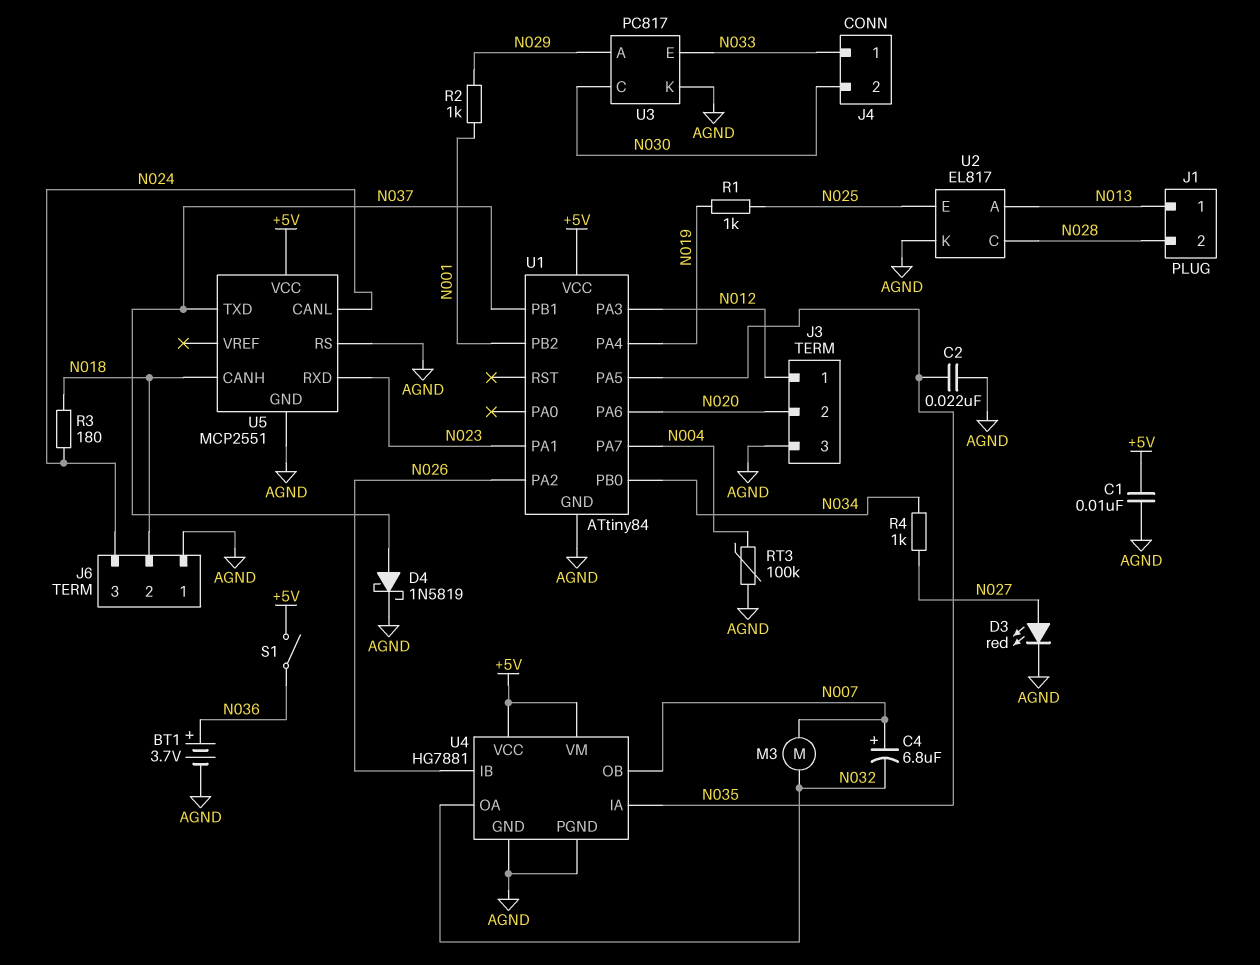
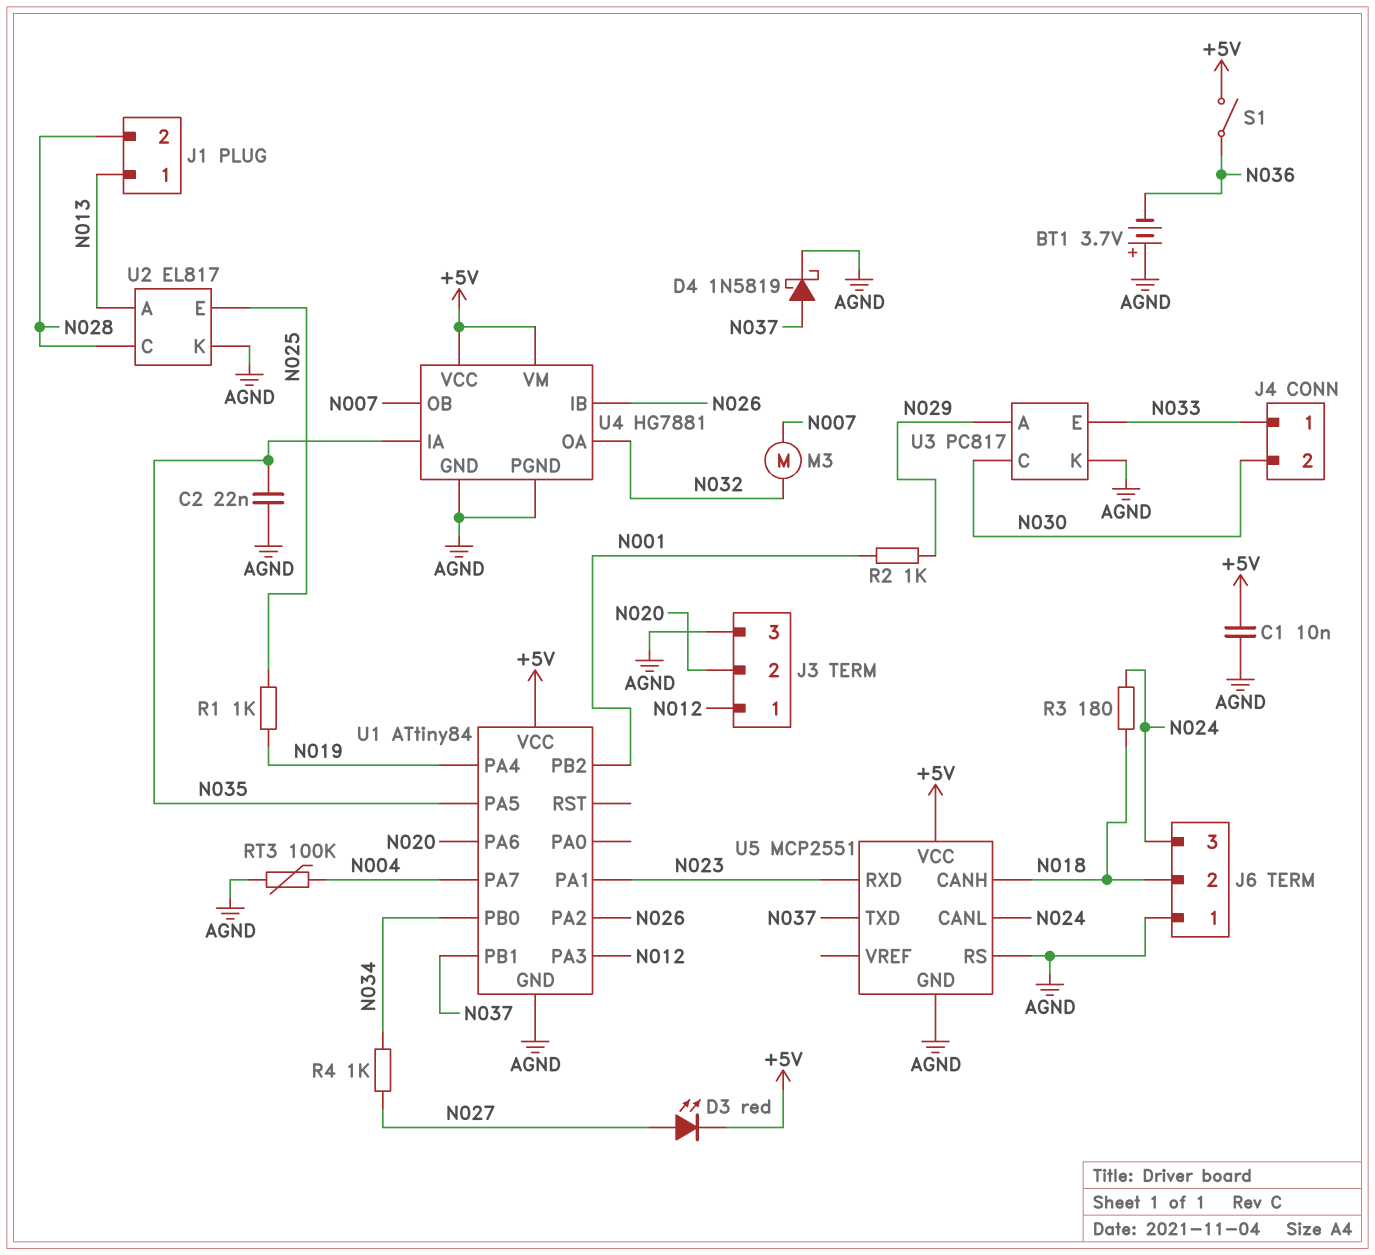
BT1: 3.7V (plus N036, minus AGND) -> 3.7V (plus AGND, minus N036)
C4: 6.8uF (plus N007, minus N032) -> none
D3: LED red (A N027, K AGND) -> LED red (A N027, K +5V)

